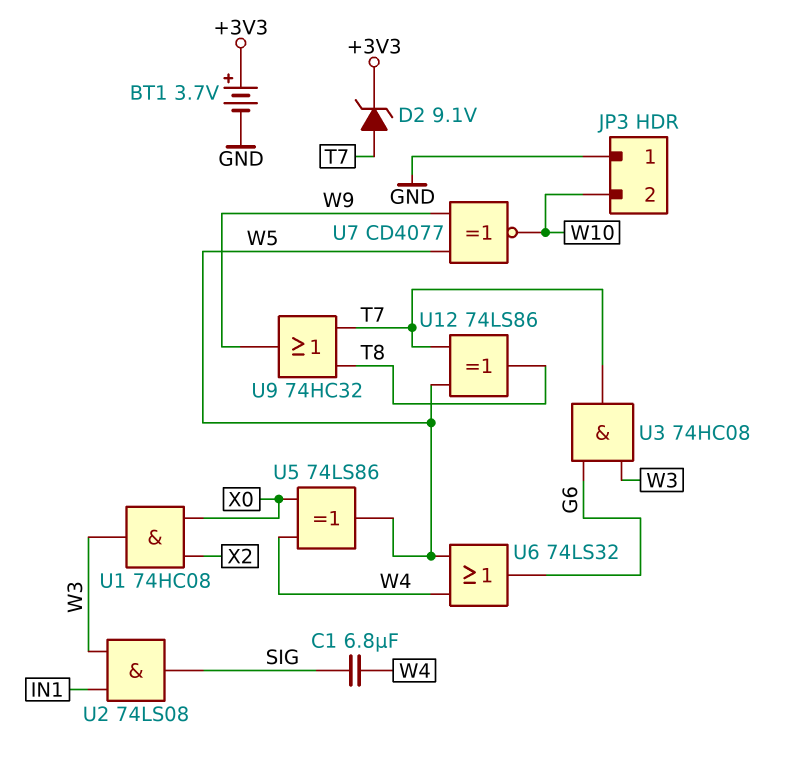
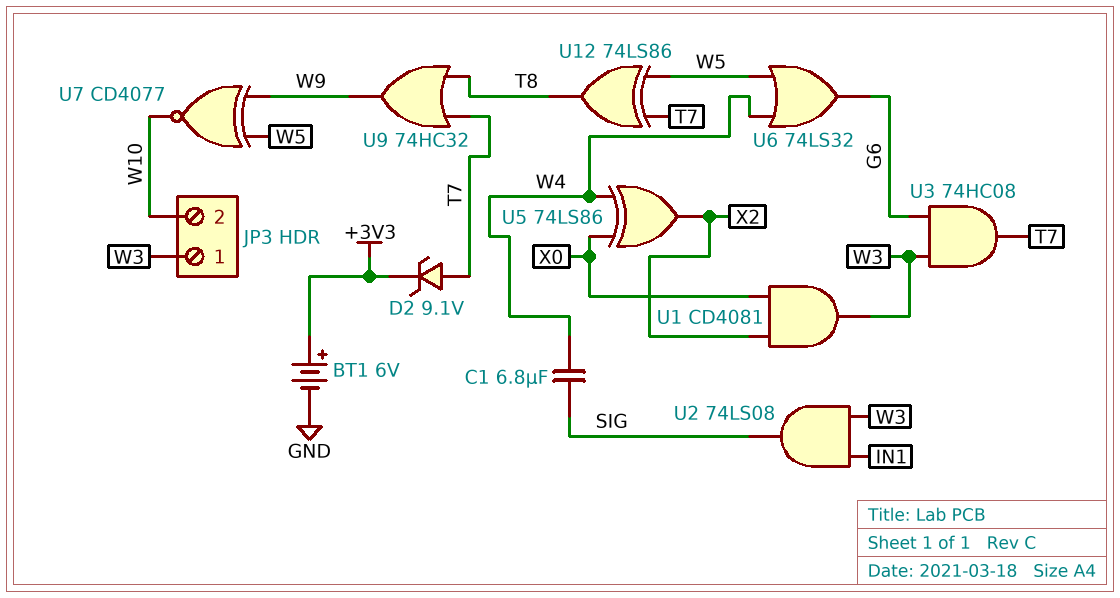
BT1: 3.7V (plus +3V3, minus GND) -> 6V (plus +3V3, minus GND)
JP3 pin 1: GND -> W3
U1: AND 74HC08 (in X0, in X2, out W3) -> AND CD4081 (in X0, in X2, out W3)
U5: XOR 74LS86 (in W4, in X0, out W5) -> XOR 74LS86 (in W4, in X0, out X2)

